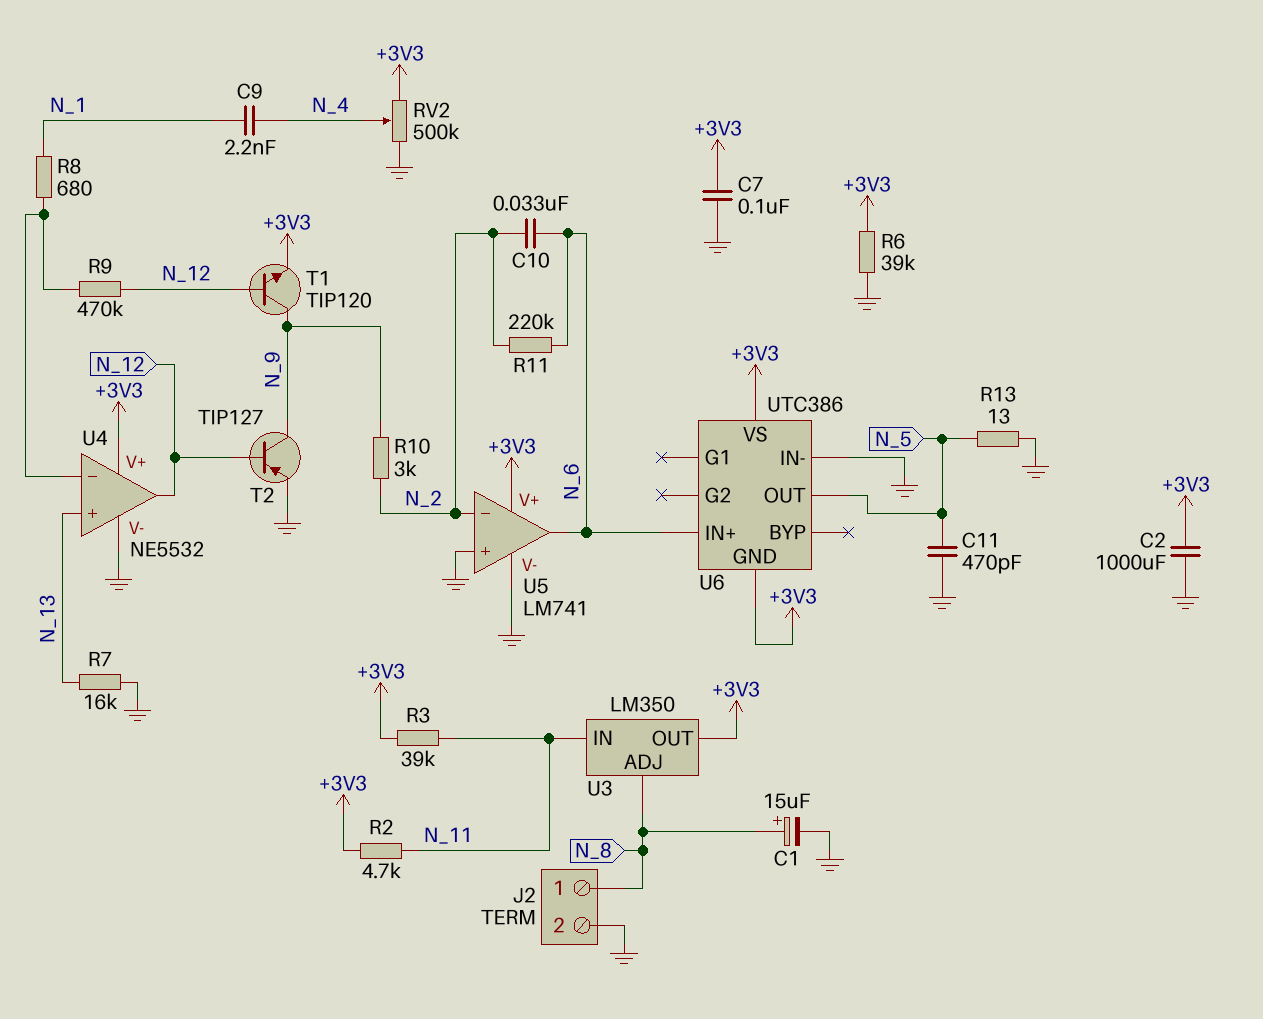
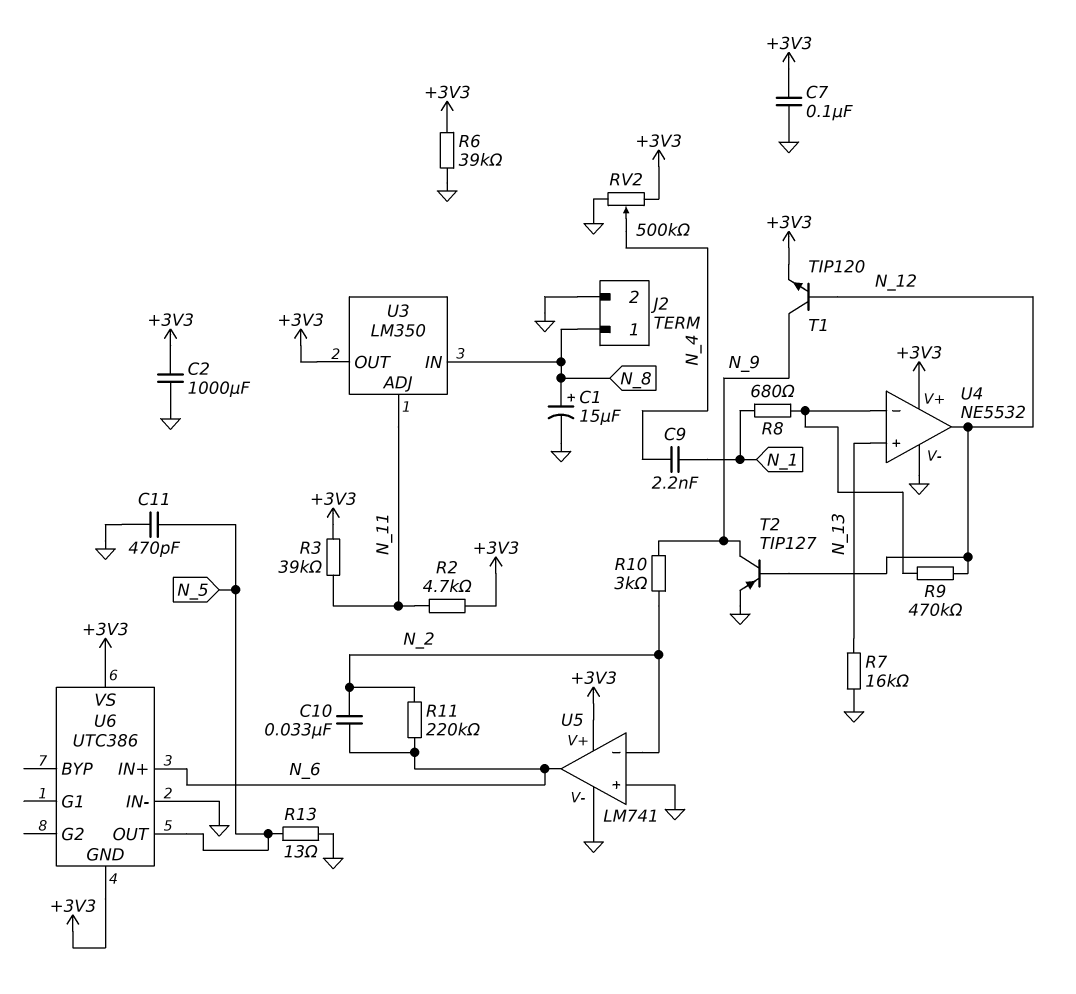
U3 pin ADJ: N_8 -> N_11
U3 pin IN: N_11 -> N_8

